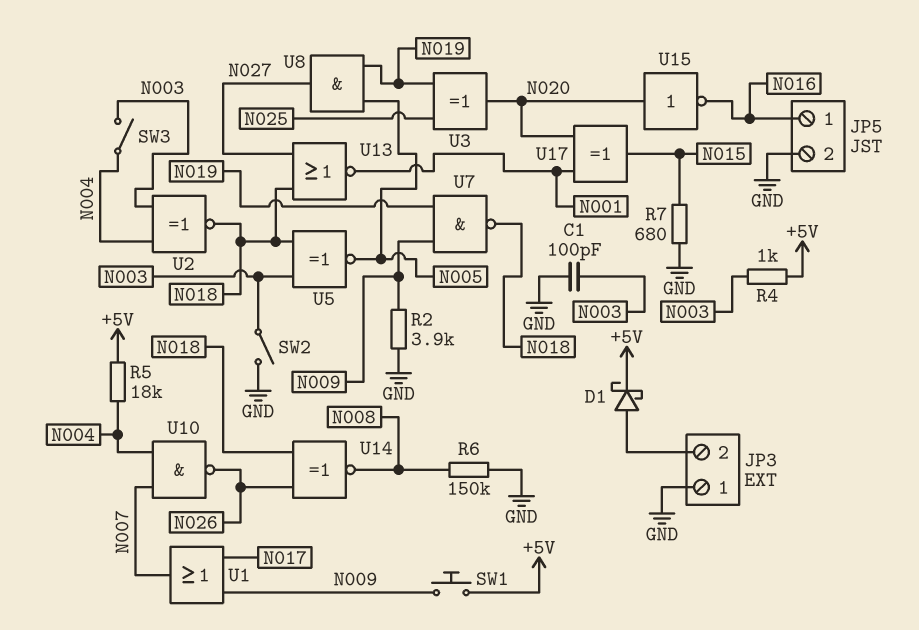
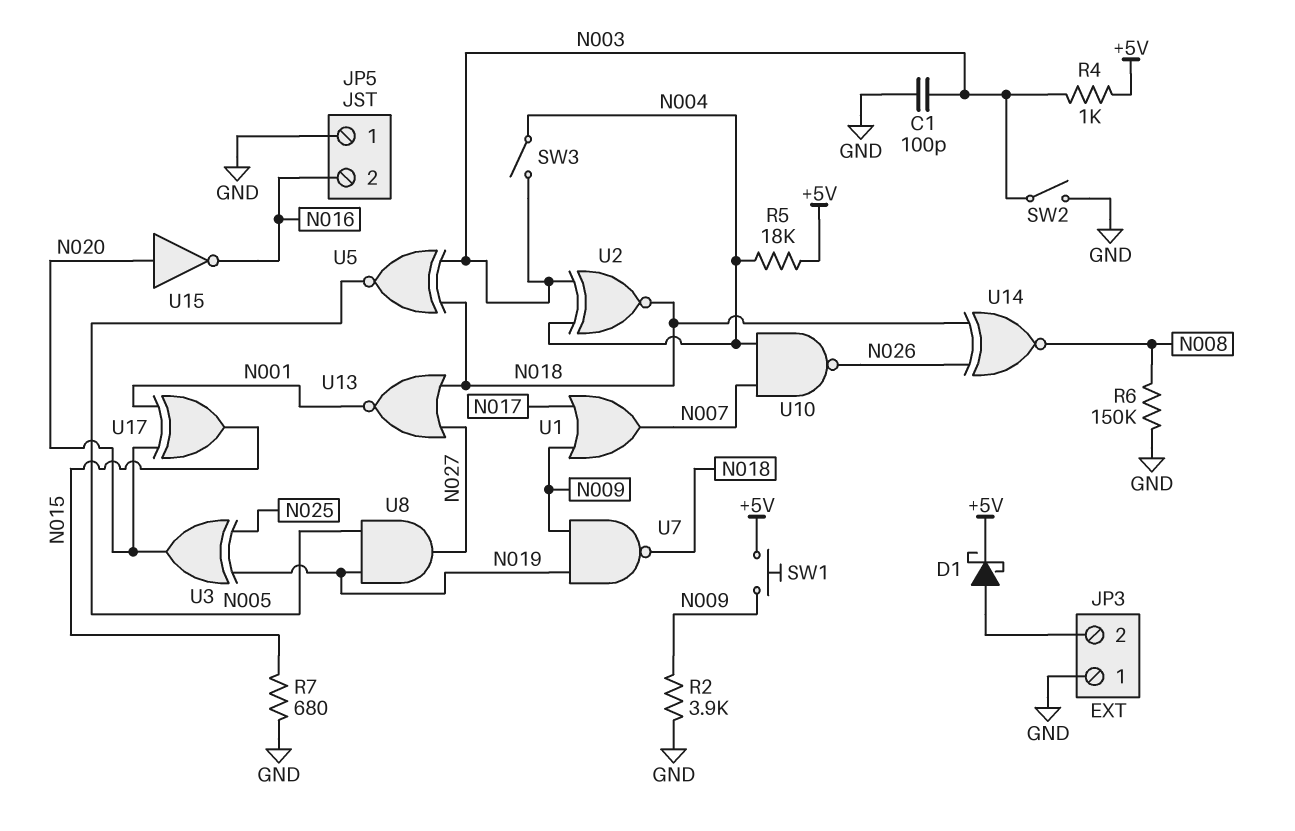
JP5 pin 1: N016 -> GND
JP5 pin 2: GND -> N016

